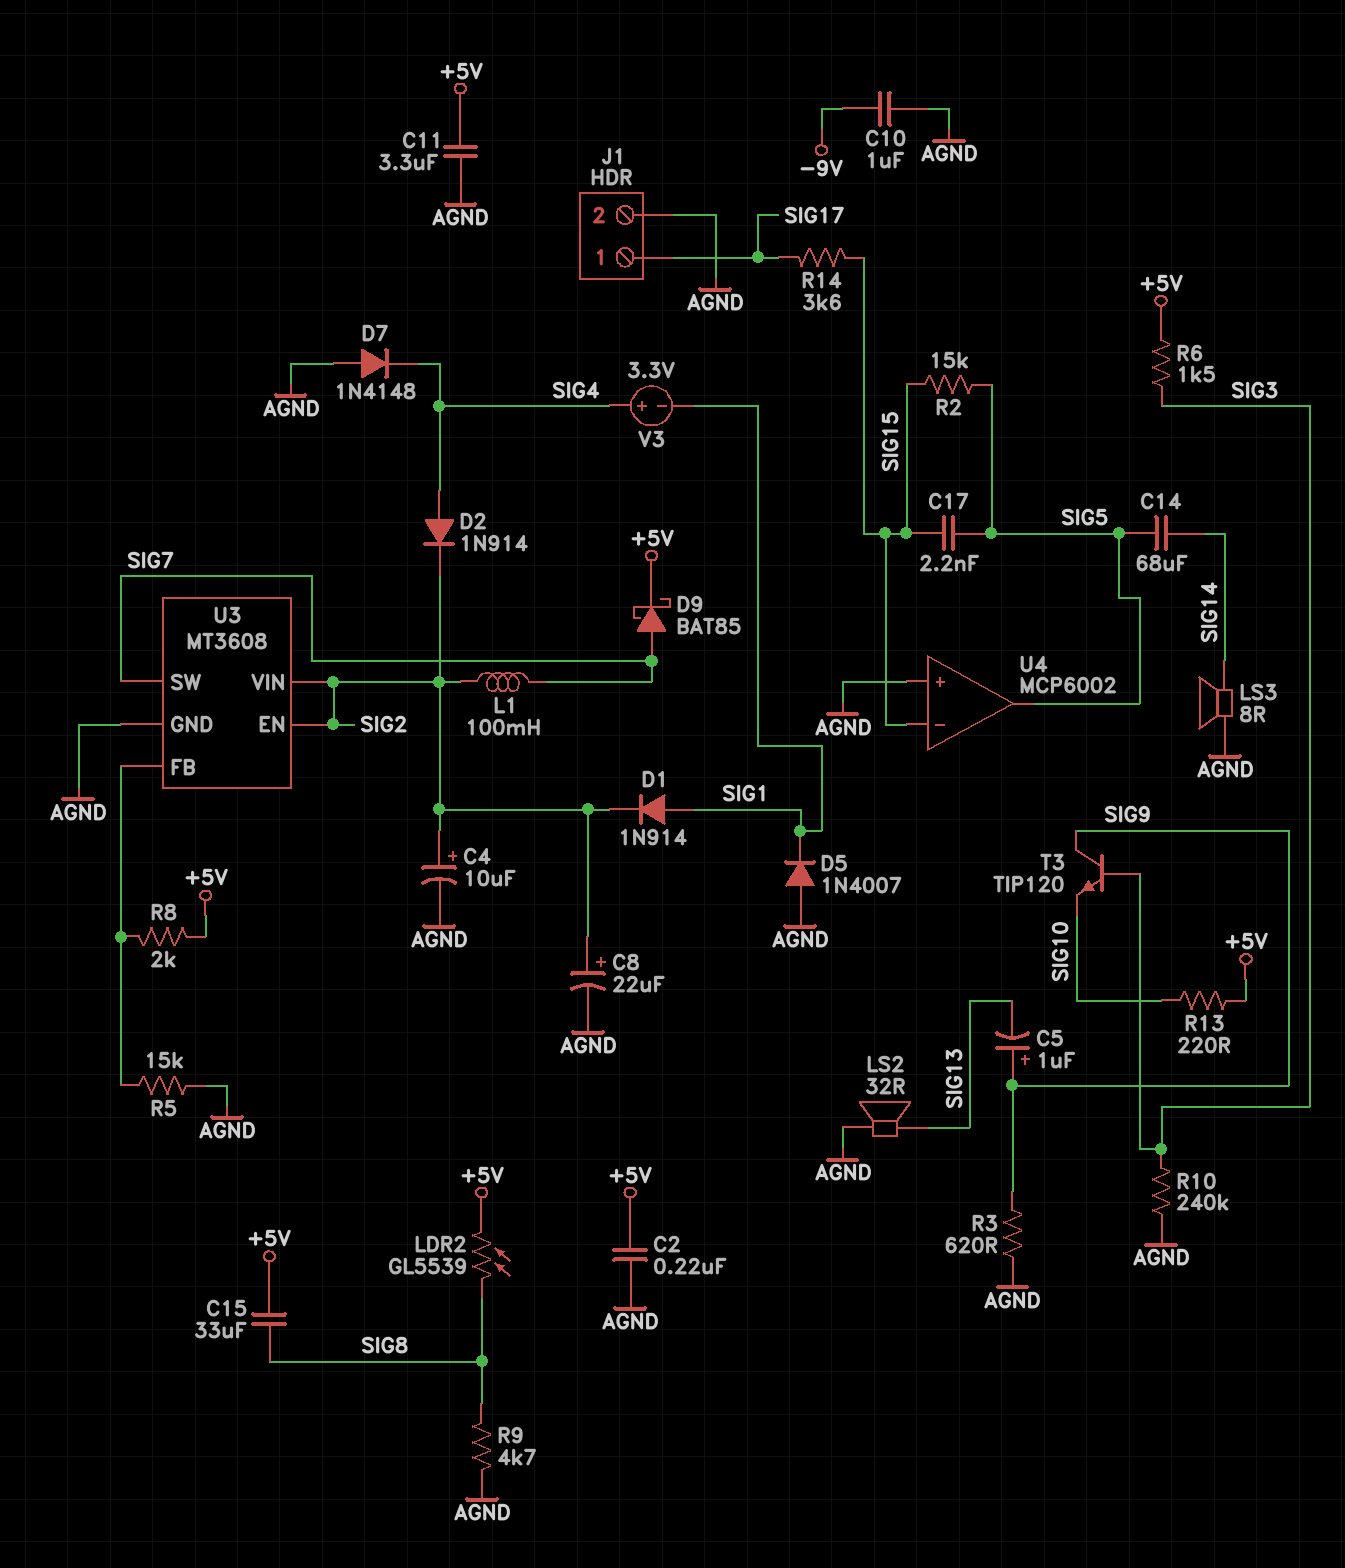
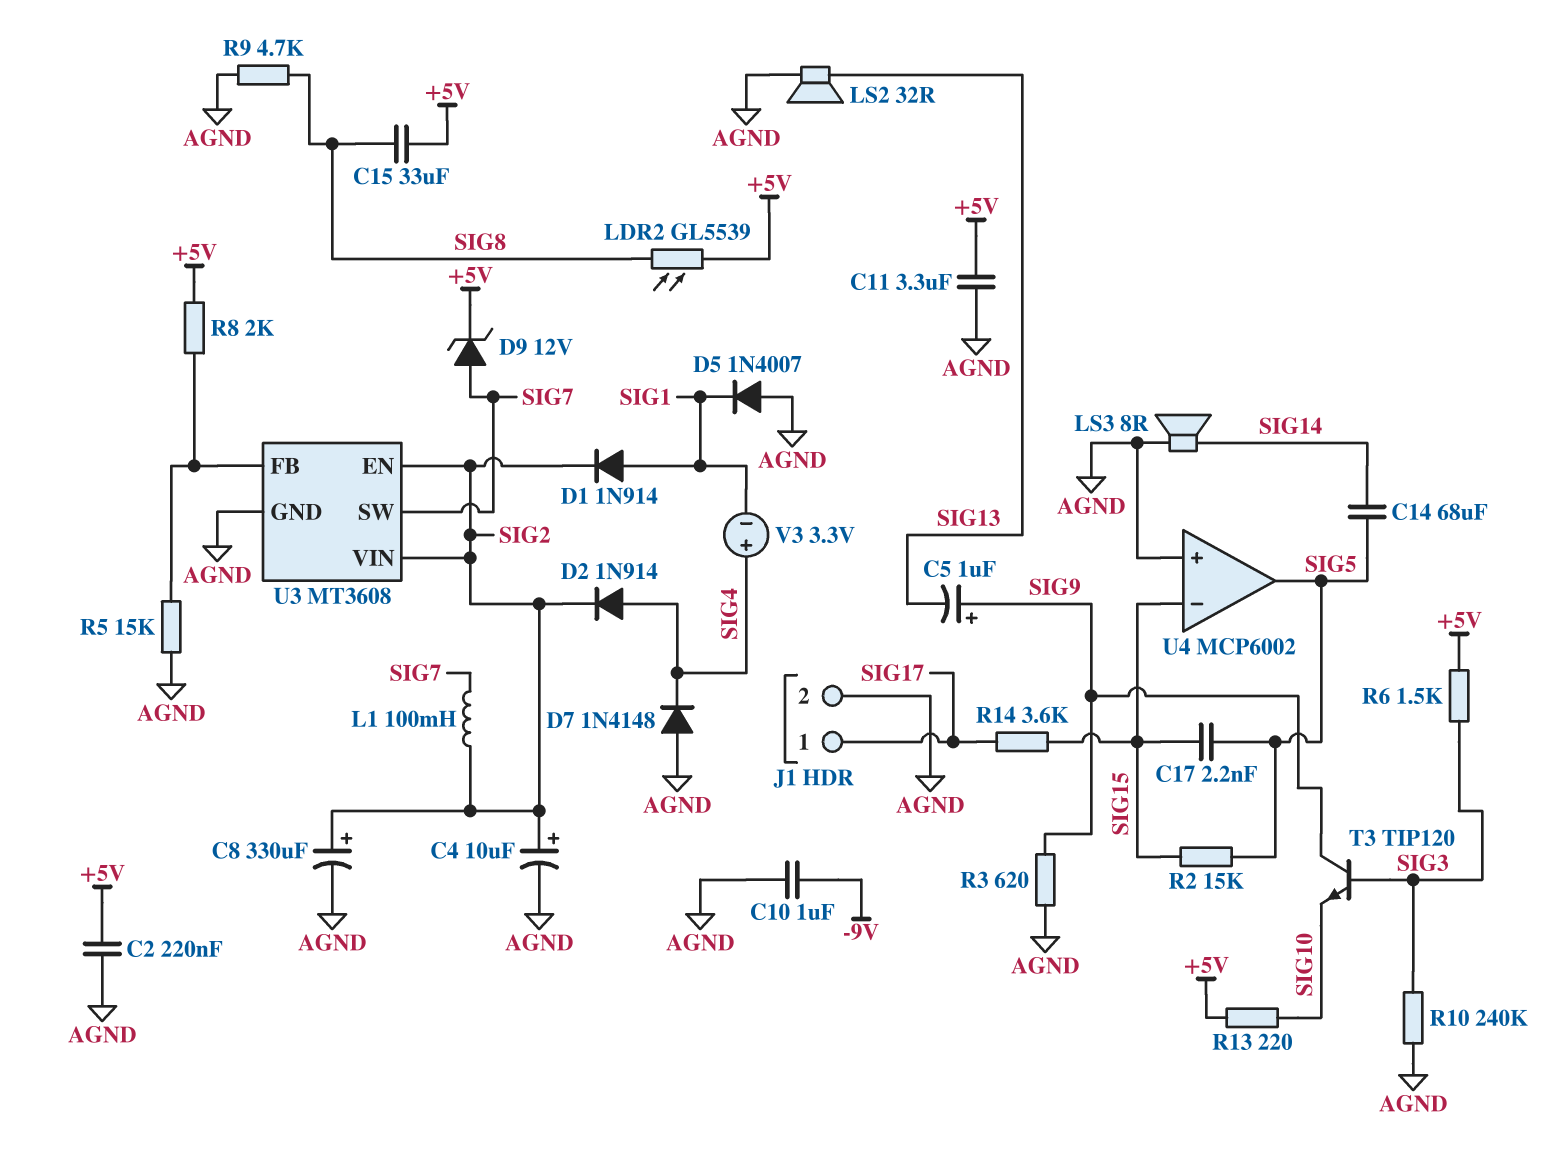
C8: 22uF (plus SIG2, minus AGND) -> 330uF (plus SIG2, minus AGND)
D9: schottky BAT85 (A SIG7, K +5V) -> zener 12V (A SIG7, K +5V)

